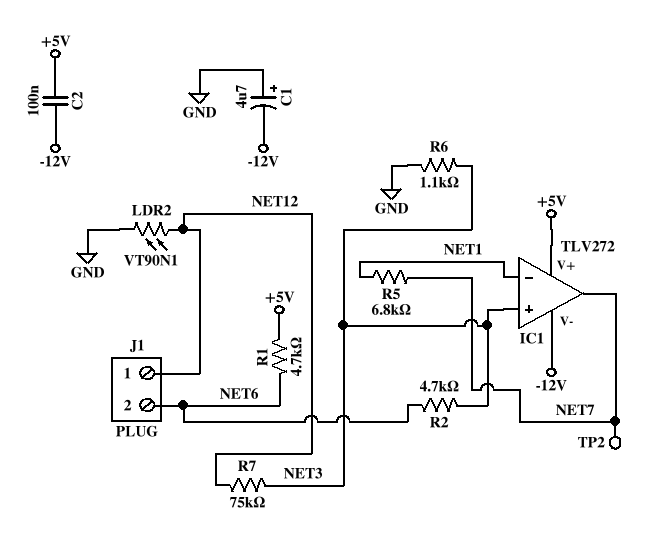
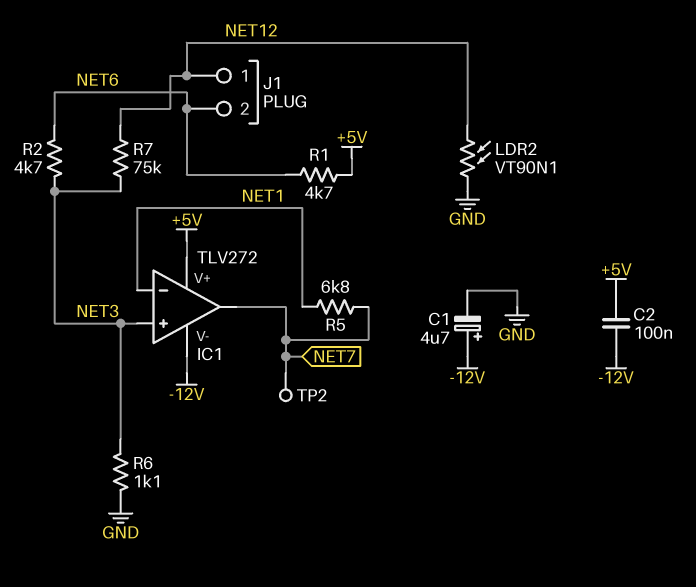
C1: 4.7uF (plus GND, minus -12V) -> 4.7uF (plus -12V, minus GND)

